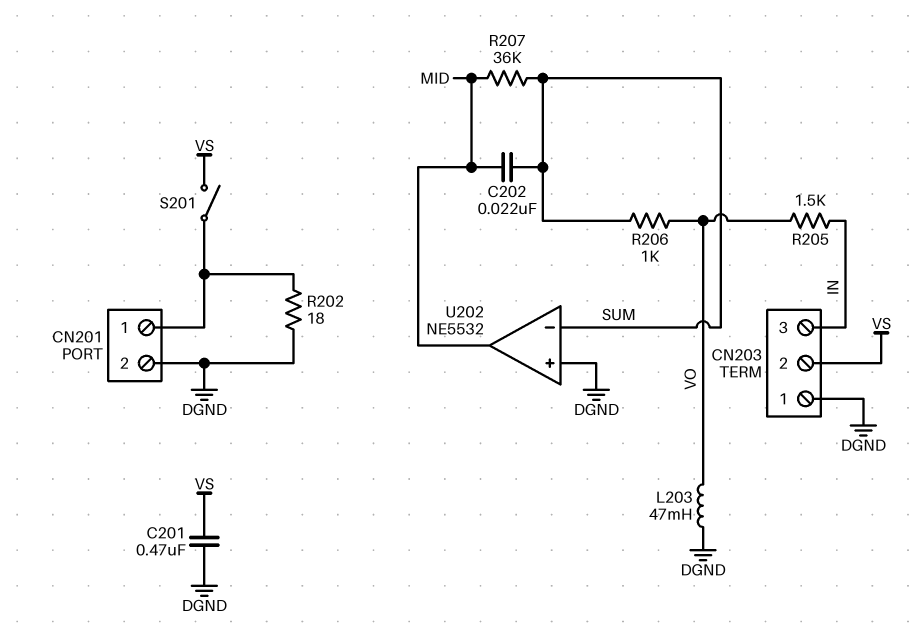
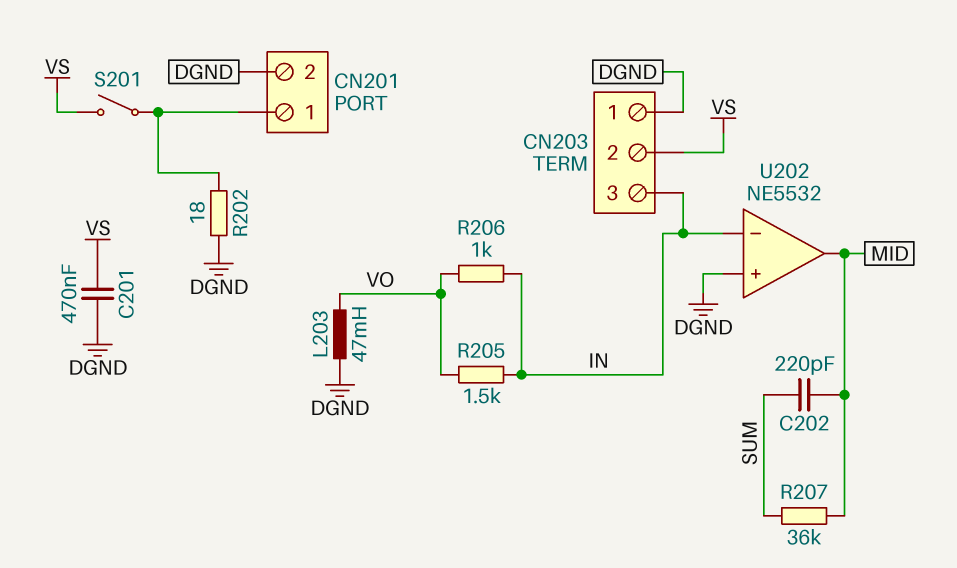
C202: 22nF (MID, SUM) -> 220pF (MID, SUM)
R206: 1k (SUM, VO) -> 1k (IN, VO)
U202 pin in-: SUM -> IN

